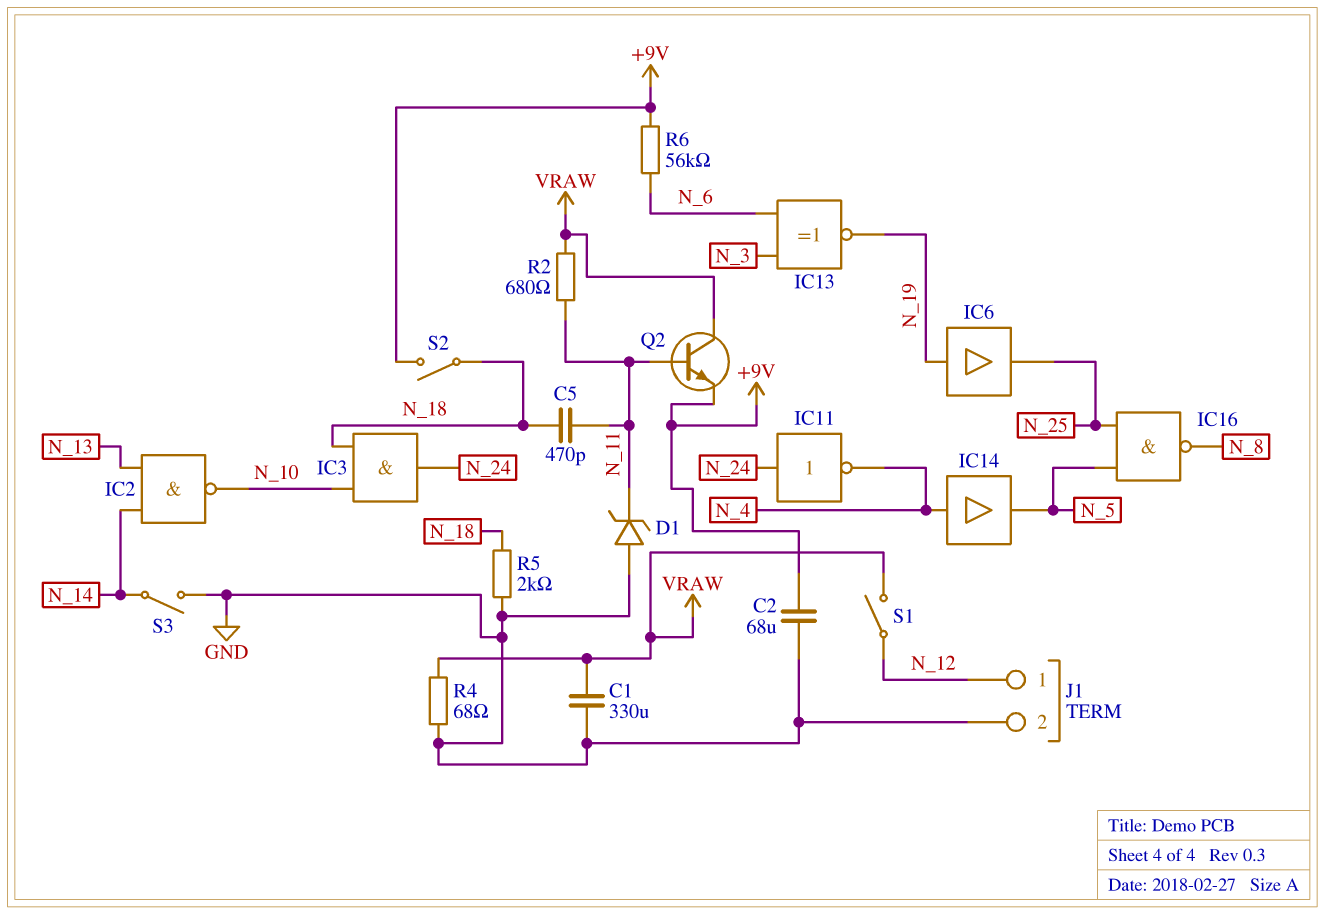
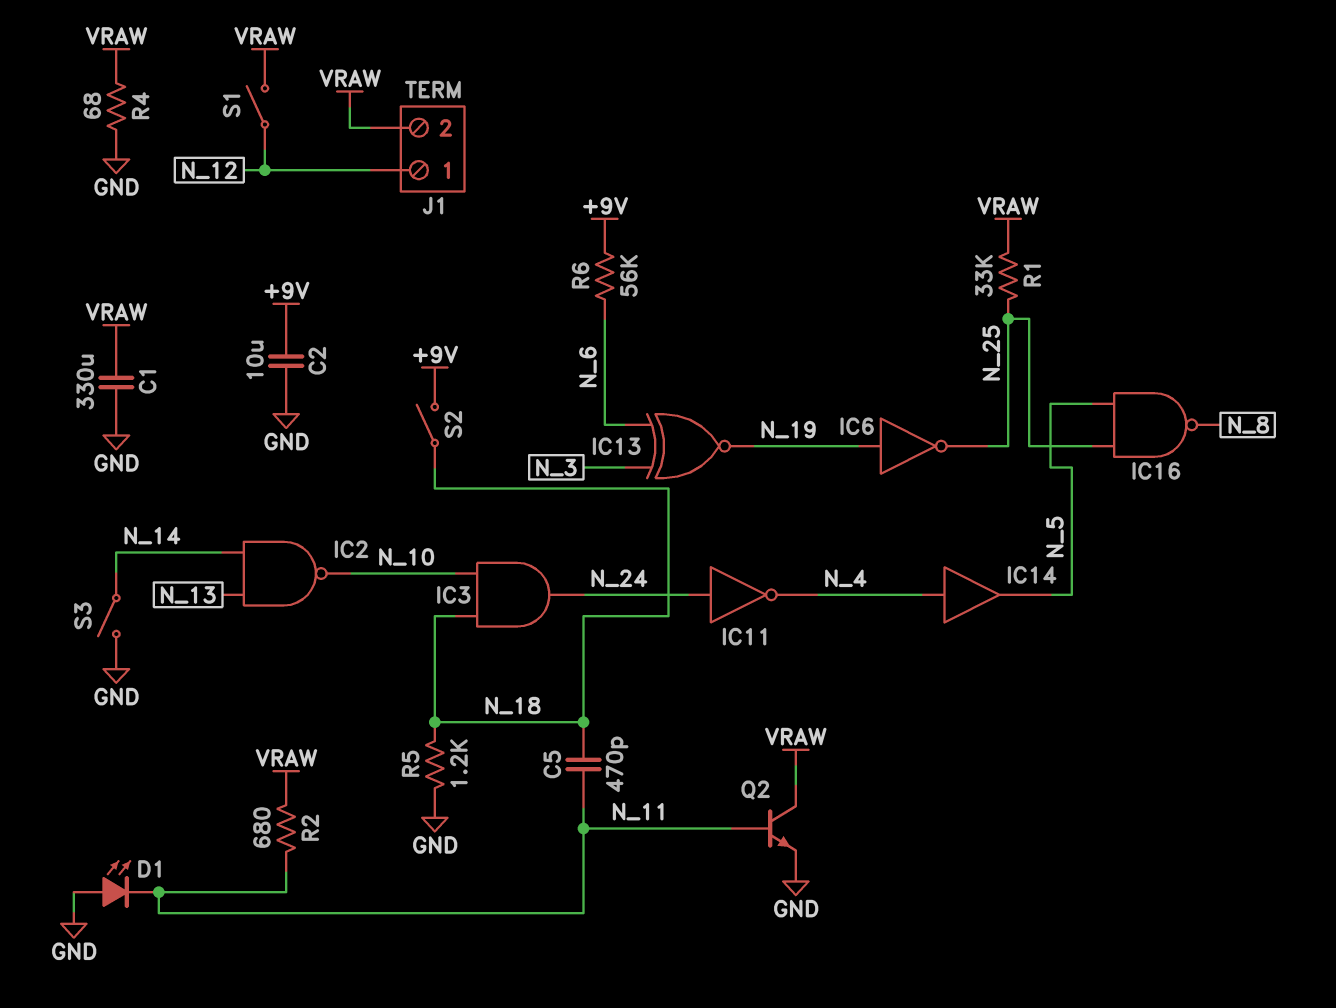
C2: 68uF (+9V, GND) -> 10uF (+9V, GND)
D1: zener (A GND, K N_11) -> LED (A GND, K N_11)
IC6: buffer (in N_19, out N_25) -> NOT (in N_19, out N_25)
J1 pin 2: GND -> VRAW
Q2: NPN (B N_11, C VRAW, E +9V) -> NPN (B N_11, C VRAW, E GND)
R1: none -> 33k (N_25, VRAW)
R5: 2k (GND, N_18) -> 1.2k (GND, N_18)

